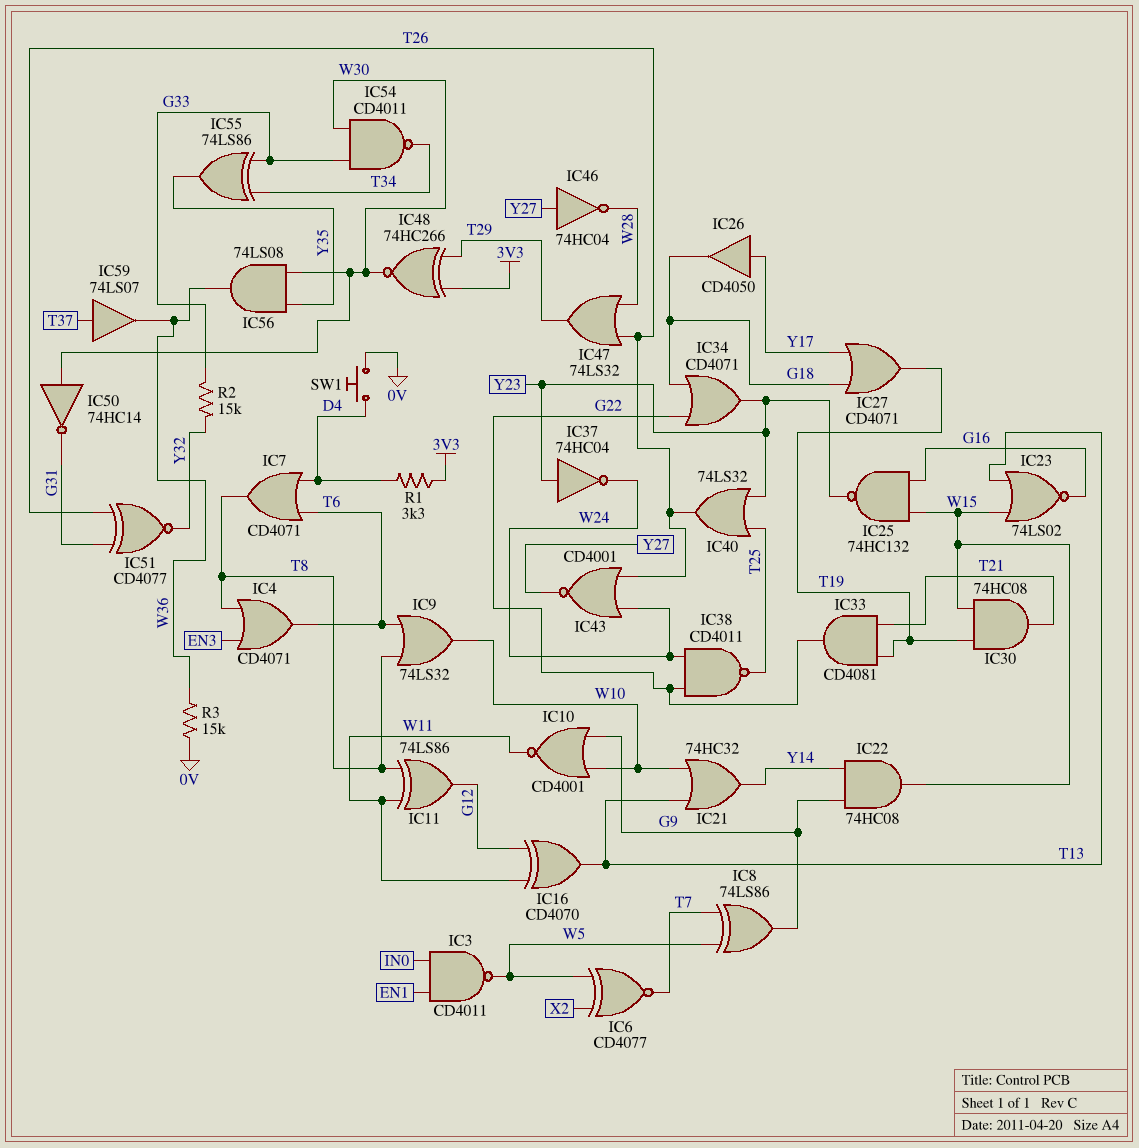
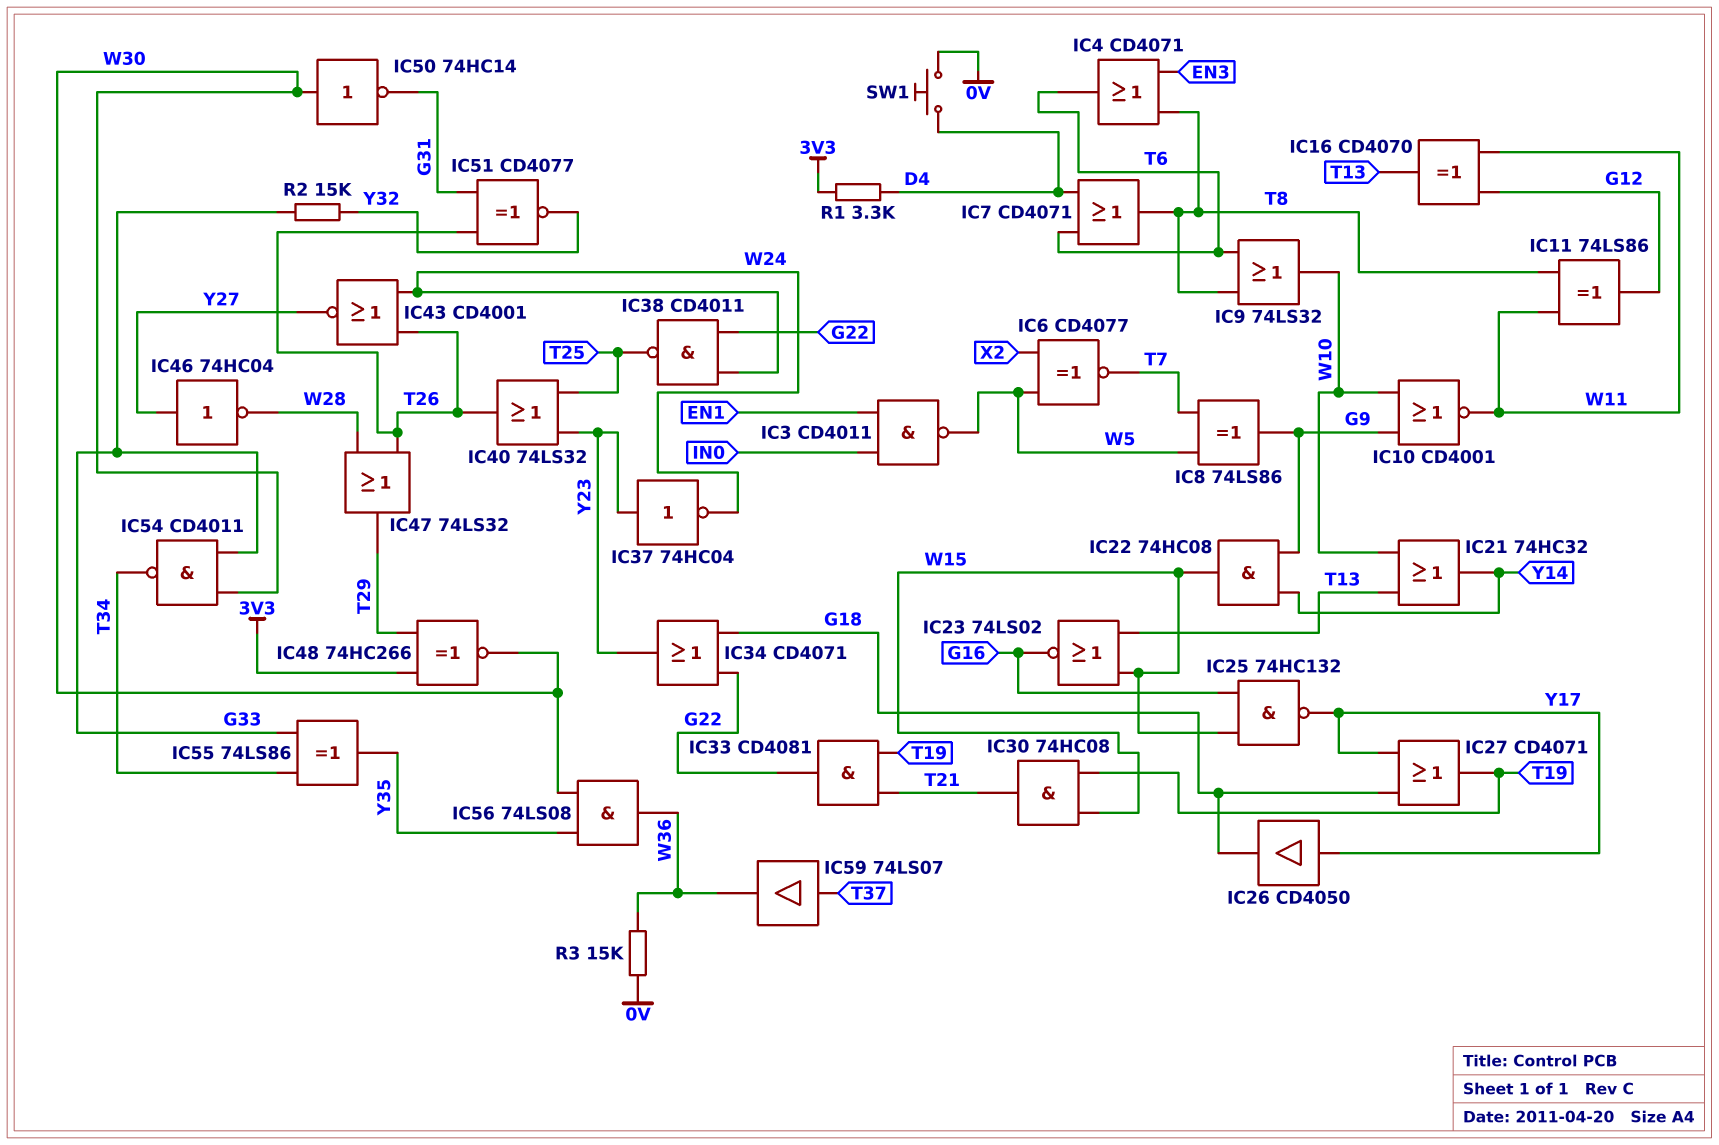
IC25: NAND 74HC132 (in G16, in W15, out Y23) -> NAND 74HC132 (in G16, in W15, out Y17)

